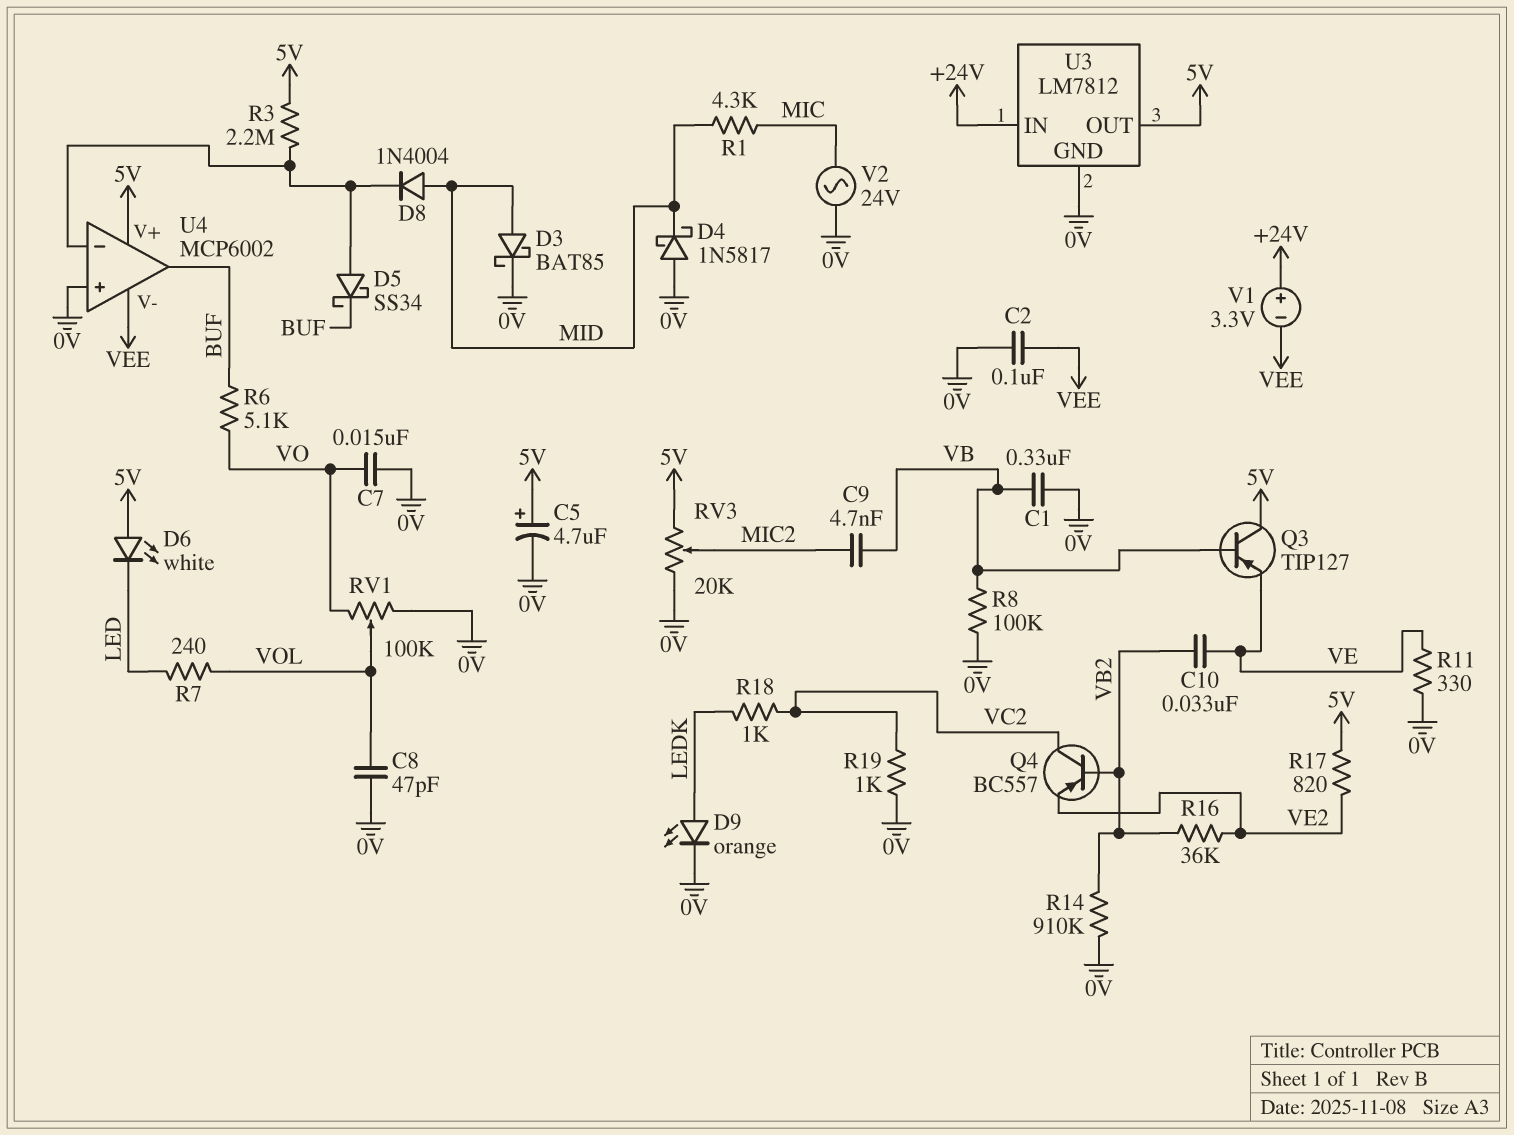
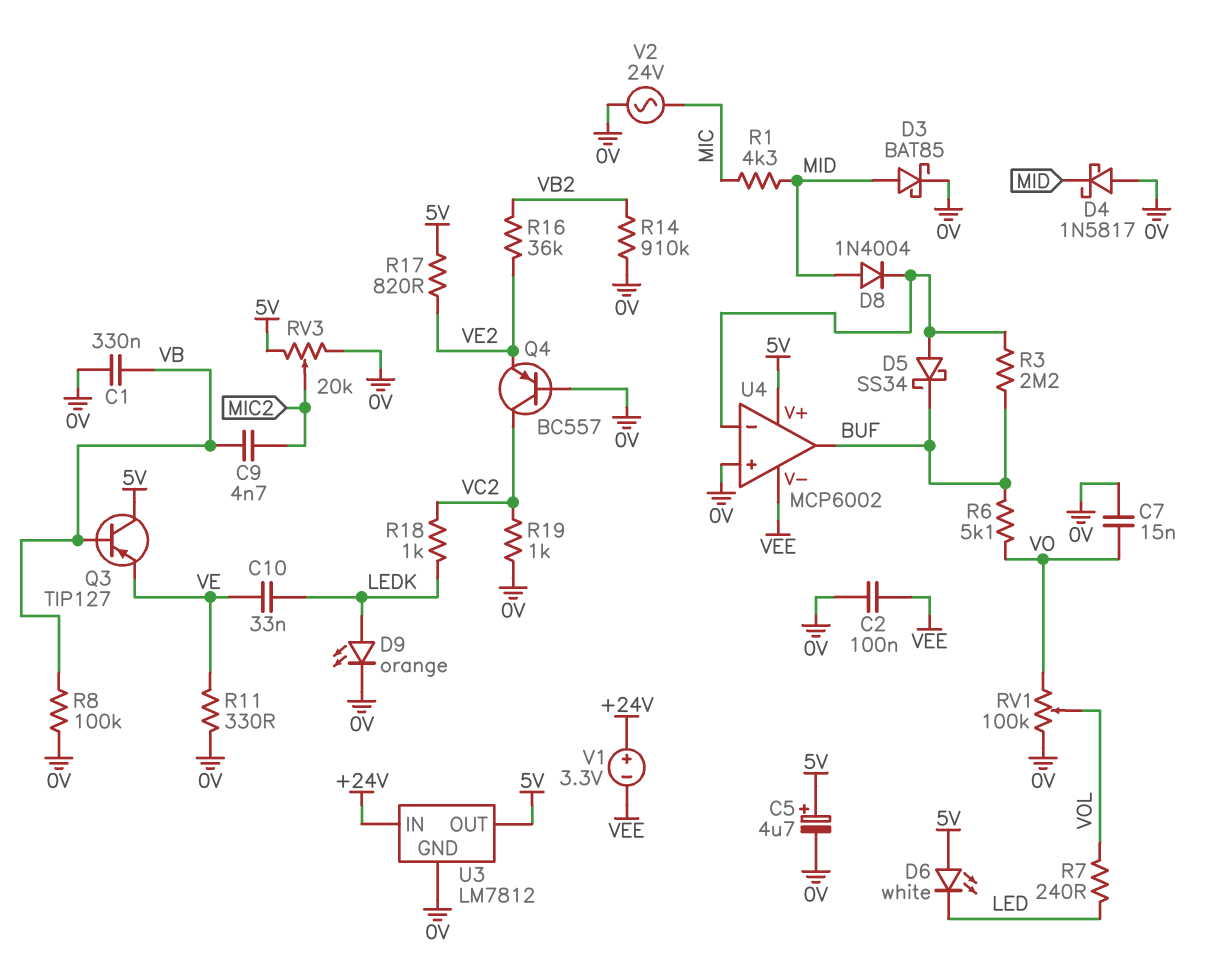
C8: 47pF (0V, VOL) -> none
C10: 33nF (VB2, VE) -> 33nF (LEDK, VE)
Q4: PNP BC557 (B VB2, C VC2, E VE2) -> PNP BC557 (B 0V, C VC2, E VE2)
R3: 2.2M (5V, U4/in-) -> 2.2M (BUF, U4/in-)

